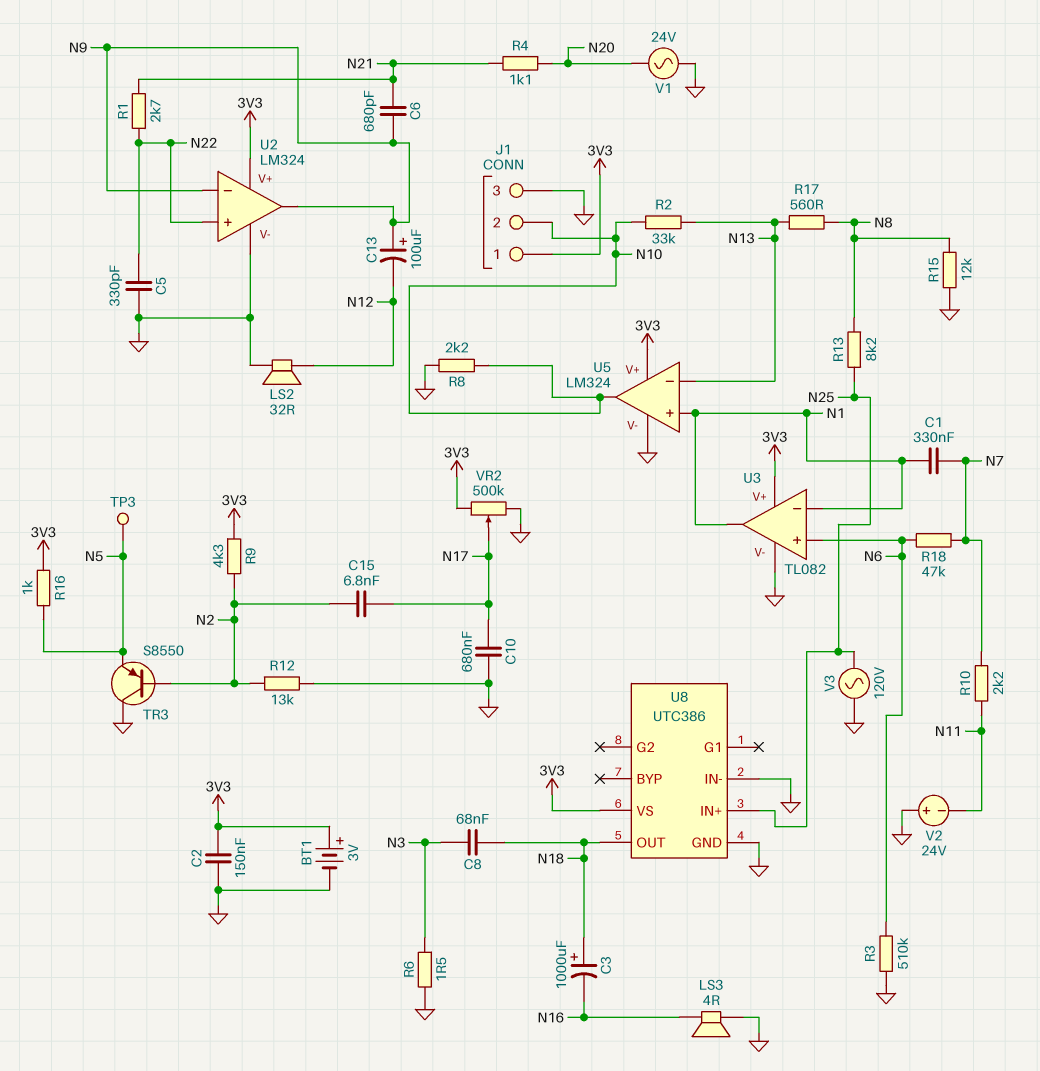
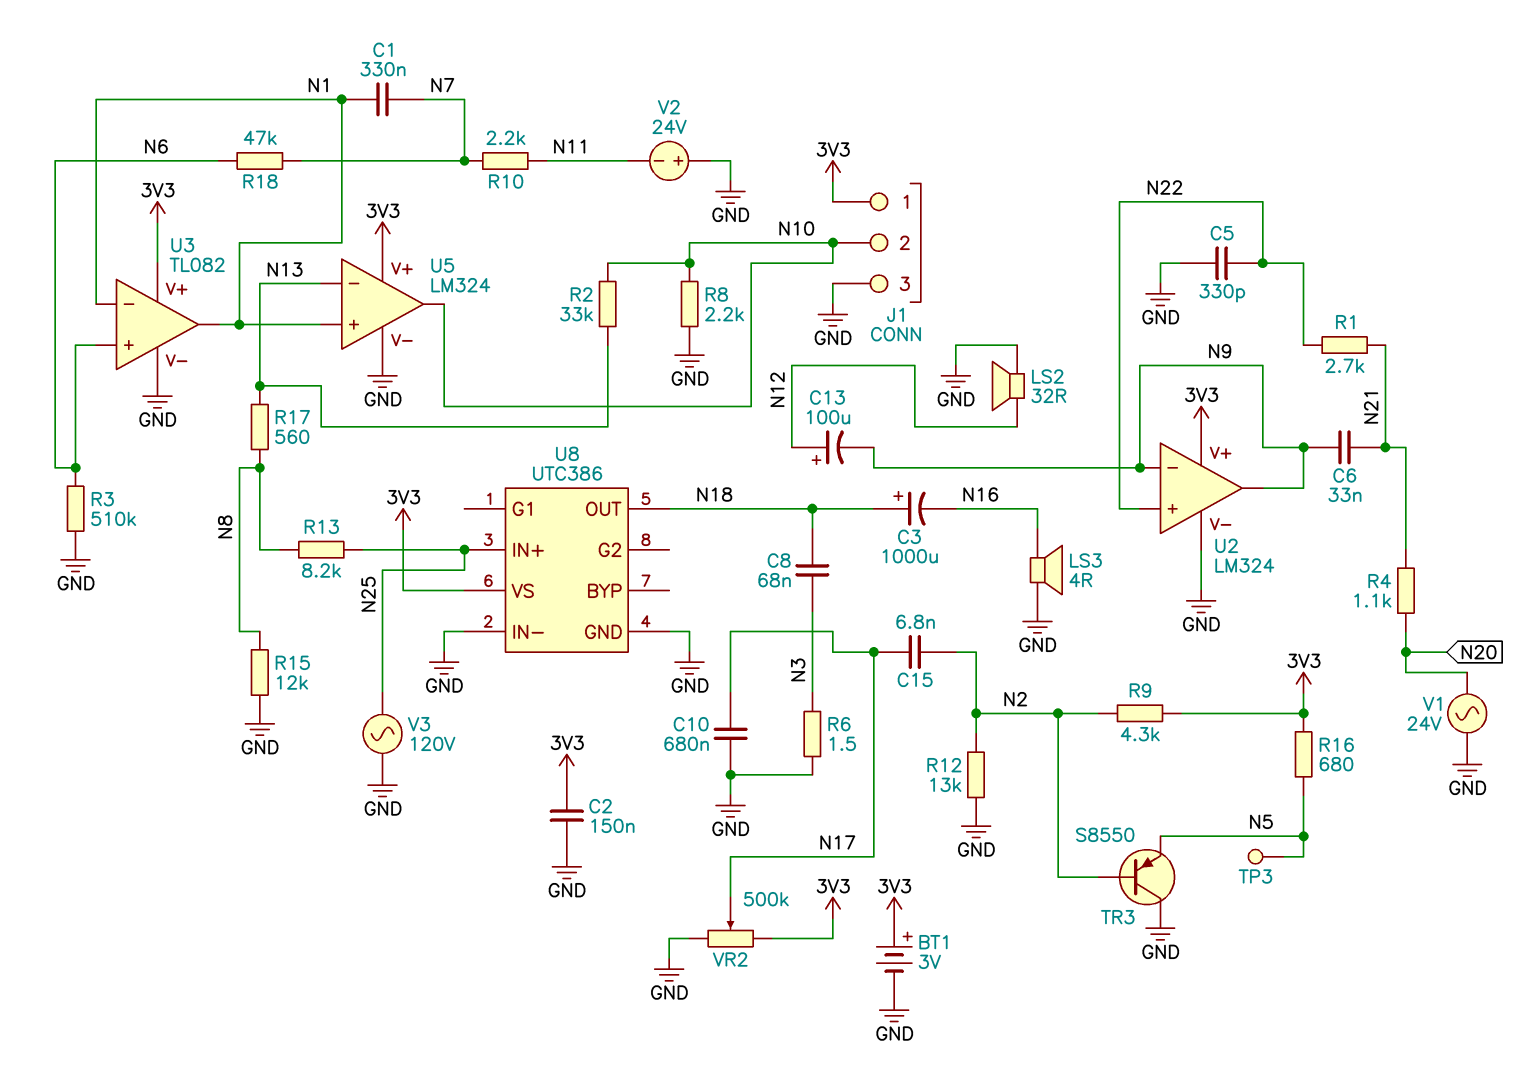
C6: 680pF (N9, N21) -> 33nF (N9, N21)
C13: 100uF (plus N9, minus N12) -> 100uF (plus N12, minus N9)
R16: 1k (3V3, N5) -> 680 (3V3, N5)

